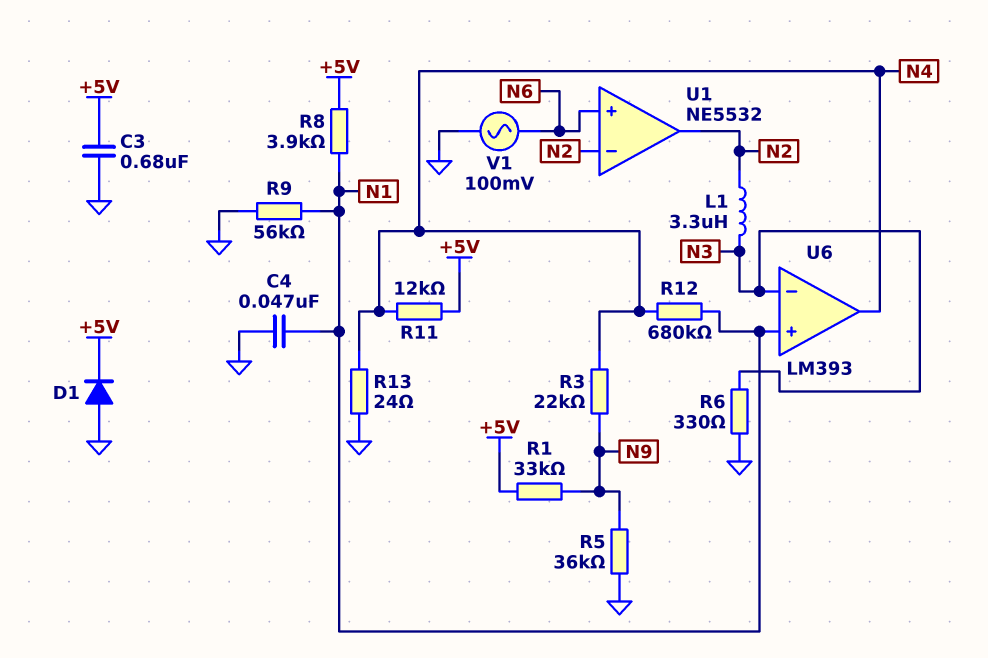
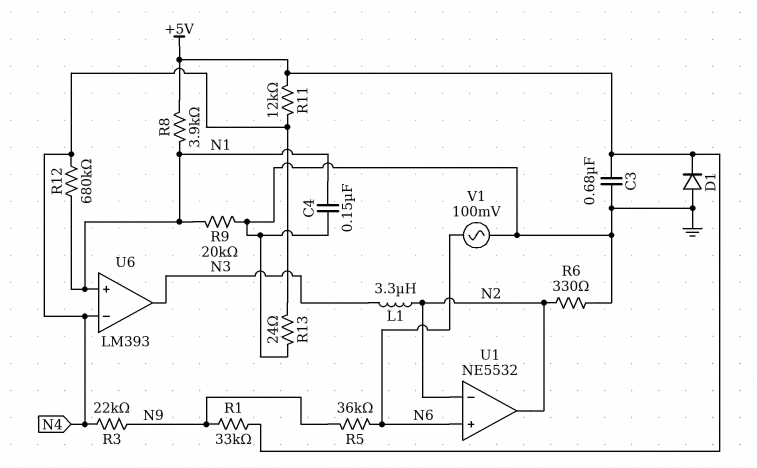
C4: 47nF (GND, N1) -> 150nF (GND, N1)
R5: 36k (GND, N9) -> 36k (N6, N9)
R6: 330 (GND, N3) -> 330 (GND, N2)
R9: 56k (GND, N1) -> 20k (GND, N1)
U6 pin in-: N3 -> N4
U6 pin out: N4 -> N3

